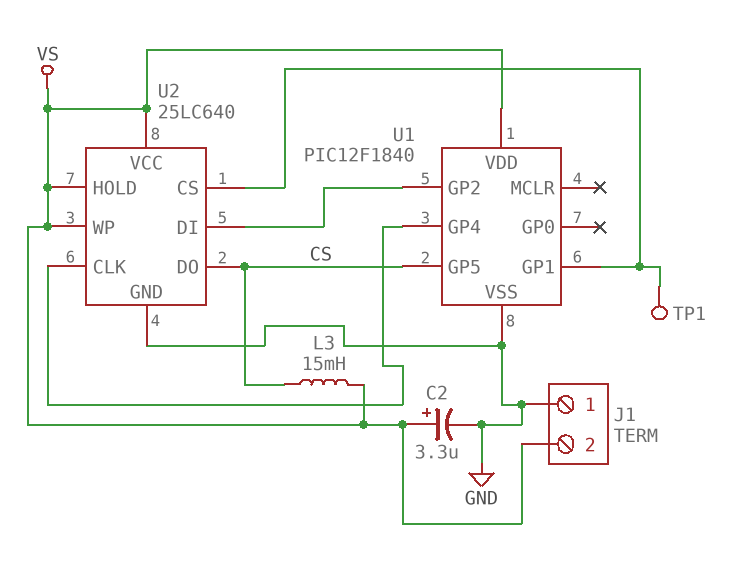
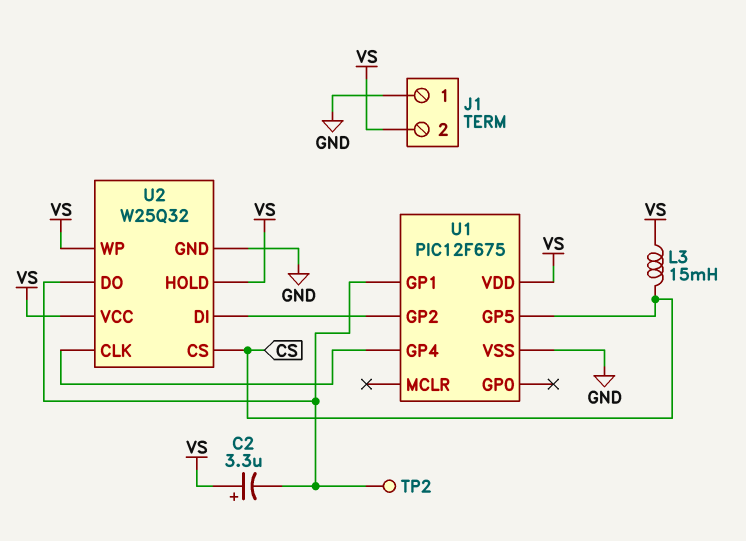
C2: 3.3uF (plus VS, minus GND) -> 3.3uF (plus VS, minus U1/GP1)
TP1: test point (U1/GP1) -> none
TP2: none -> test point (U1/GP1)
U1: PIC12F1840 -> PIC12F675
U2: 25LC640 -> W25Q32
U2 pin CS: U1/GP1 -> CS
U2 pin DO: CS -> U1/GP1

